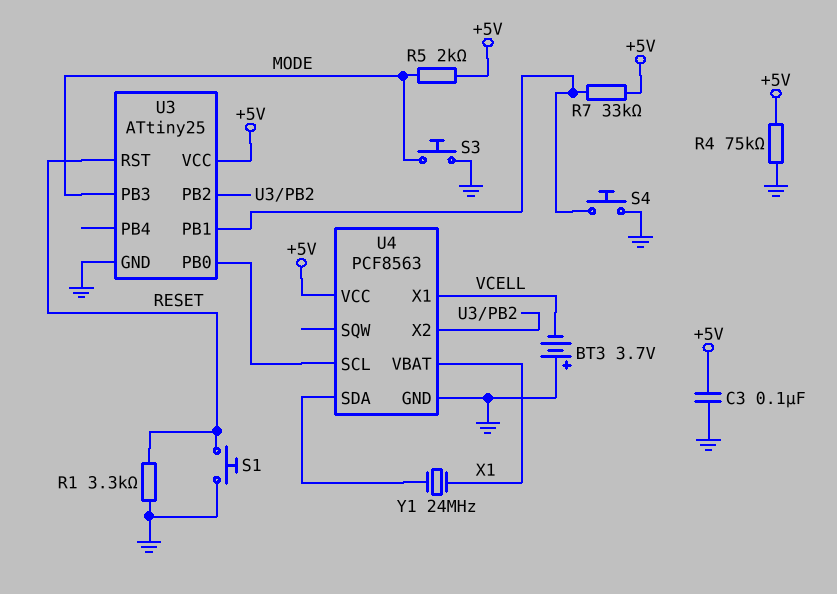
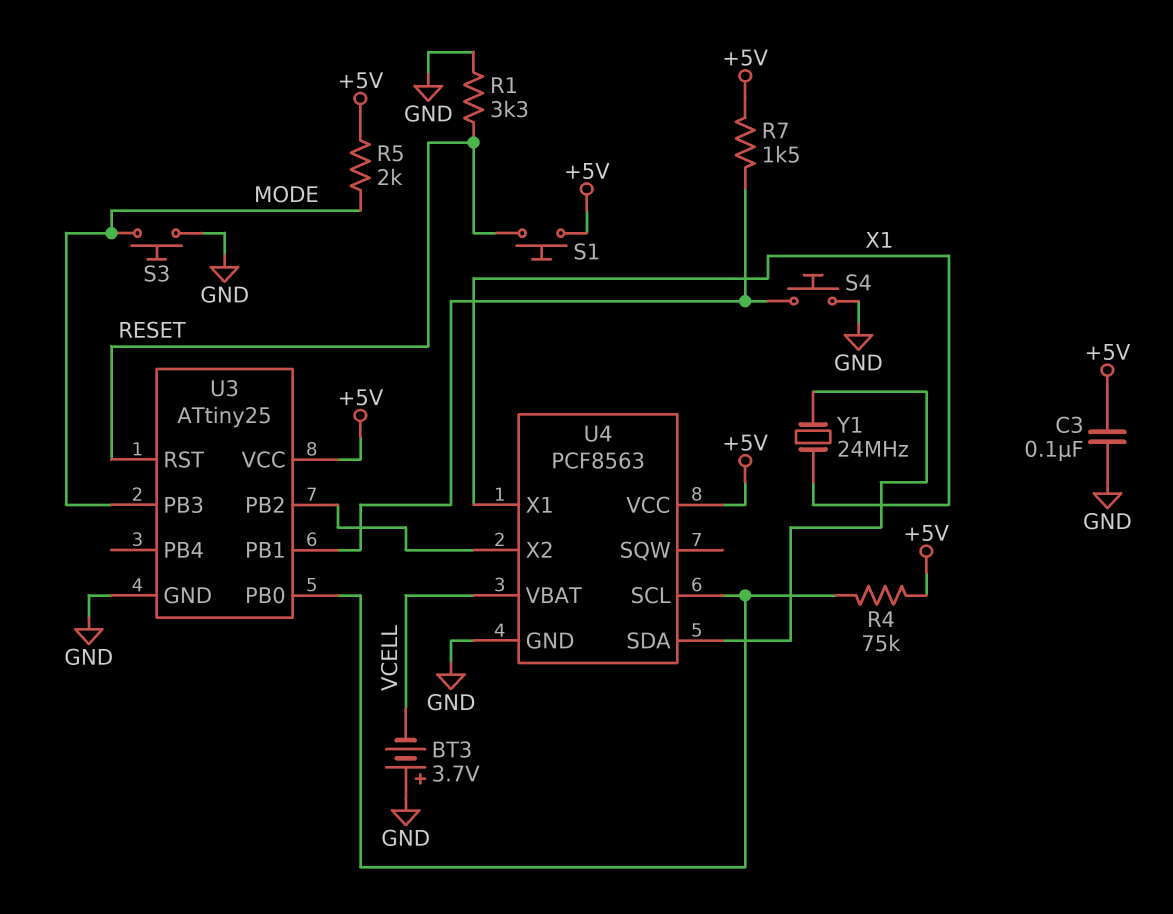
R4: 75k (+5V, GND) -> 75k (+5V, U3/PB0)
R7: 33k (+5V, U3/PB1) -> 1.5k (+5V, U3/PB1)
S1: button (GND, RESET) -> button (+5V, RESET)
U4 pin VBAT: X1 -> VCELL
U4 pin X1: VCELL -> X1

